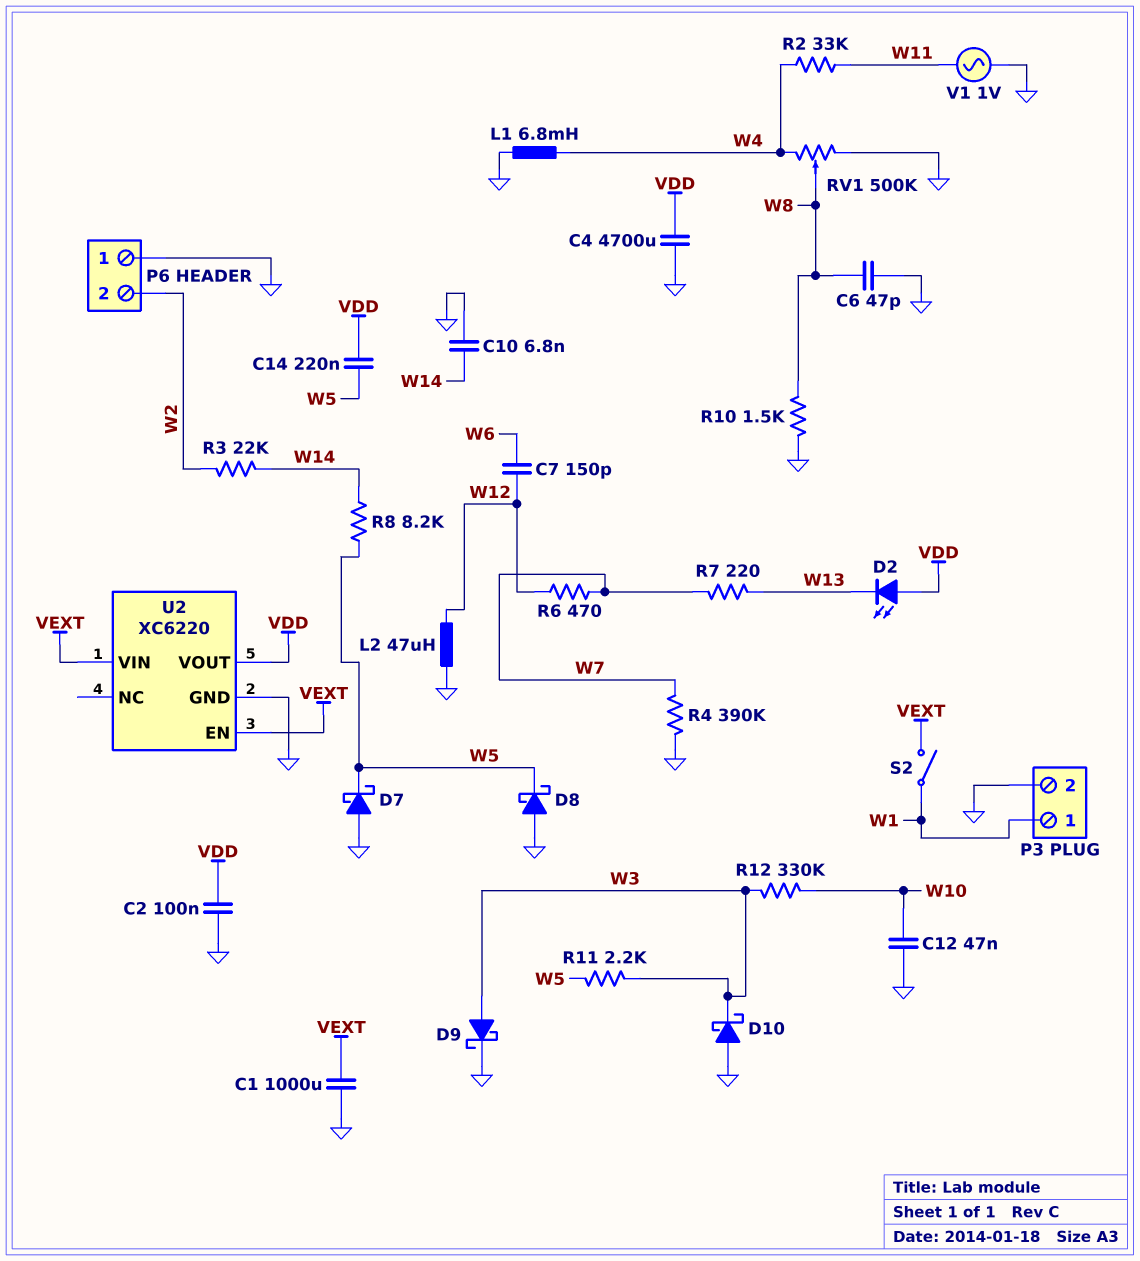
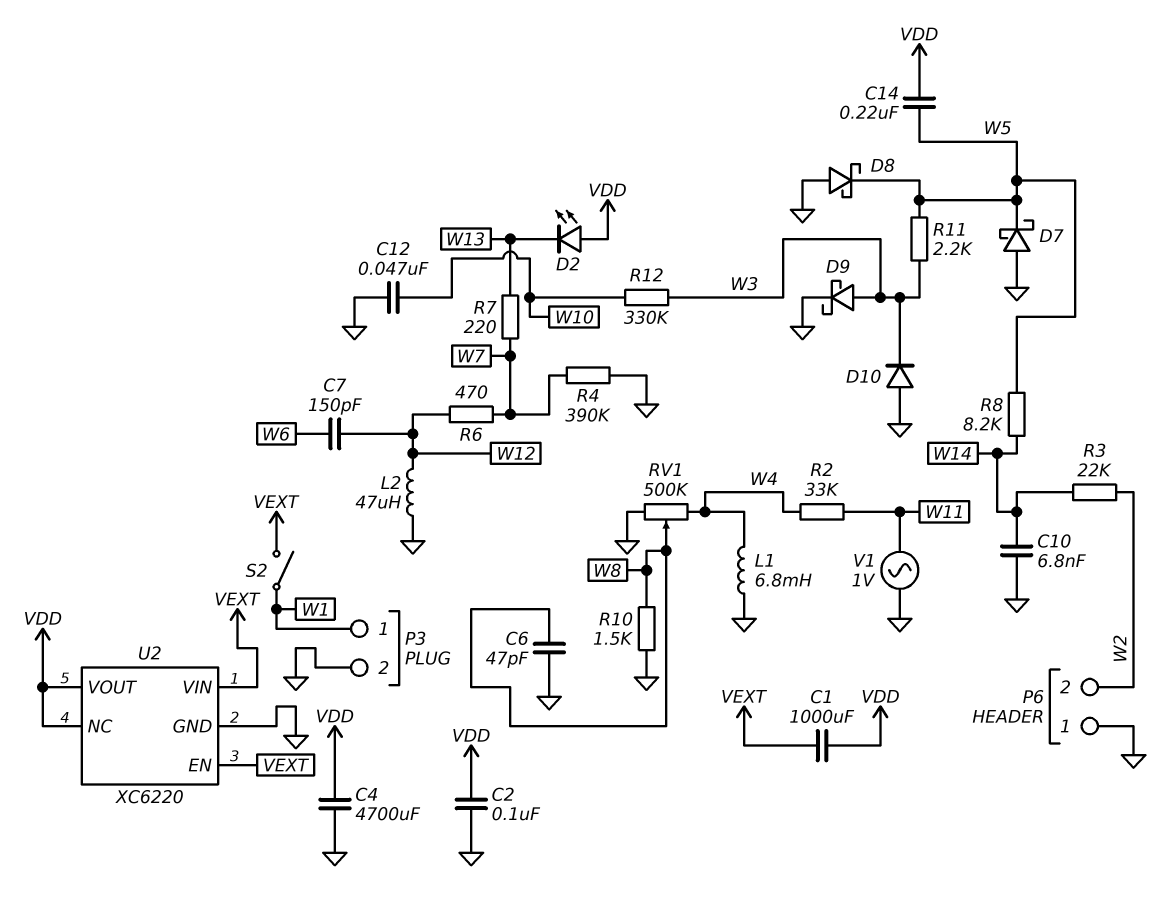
C1: 1000uF (GND, VEXT) -> 1000uF (VDD, VEXT)
D10: schottky (A GND, K W3) -> diode (A GND, K W3)
U2 pin NC: none -> VDD

